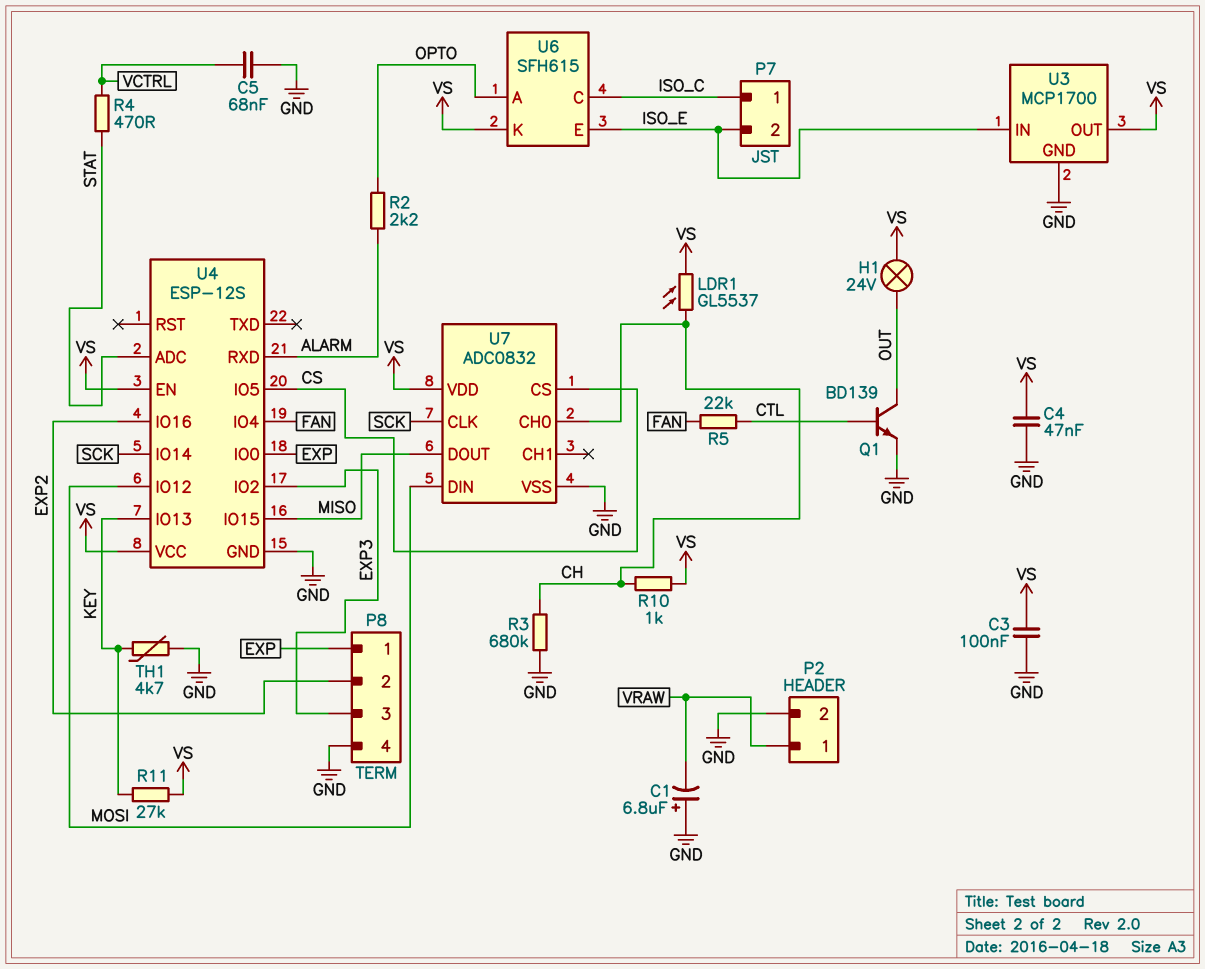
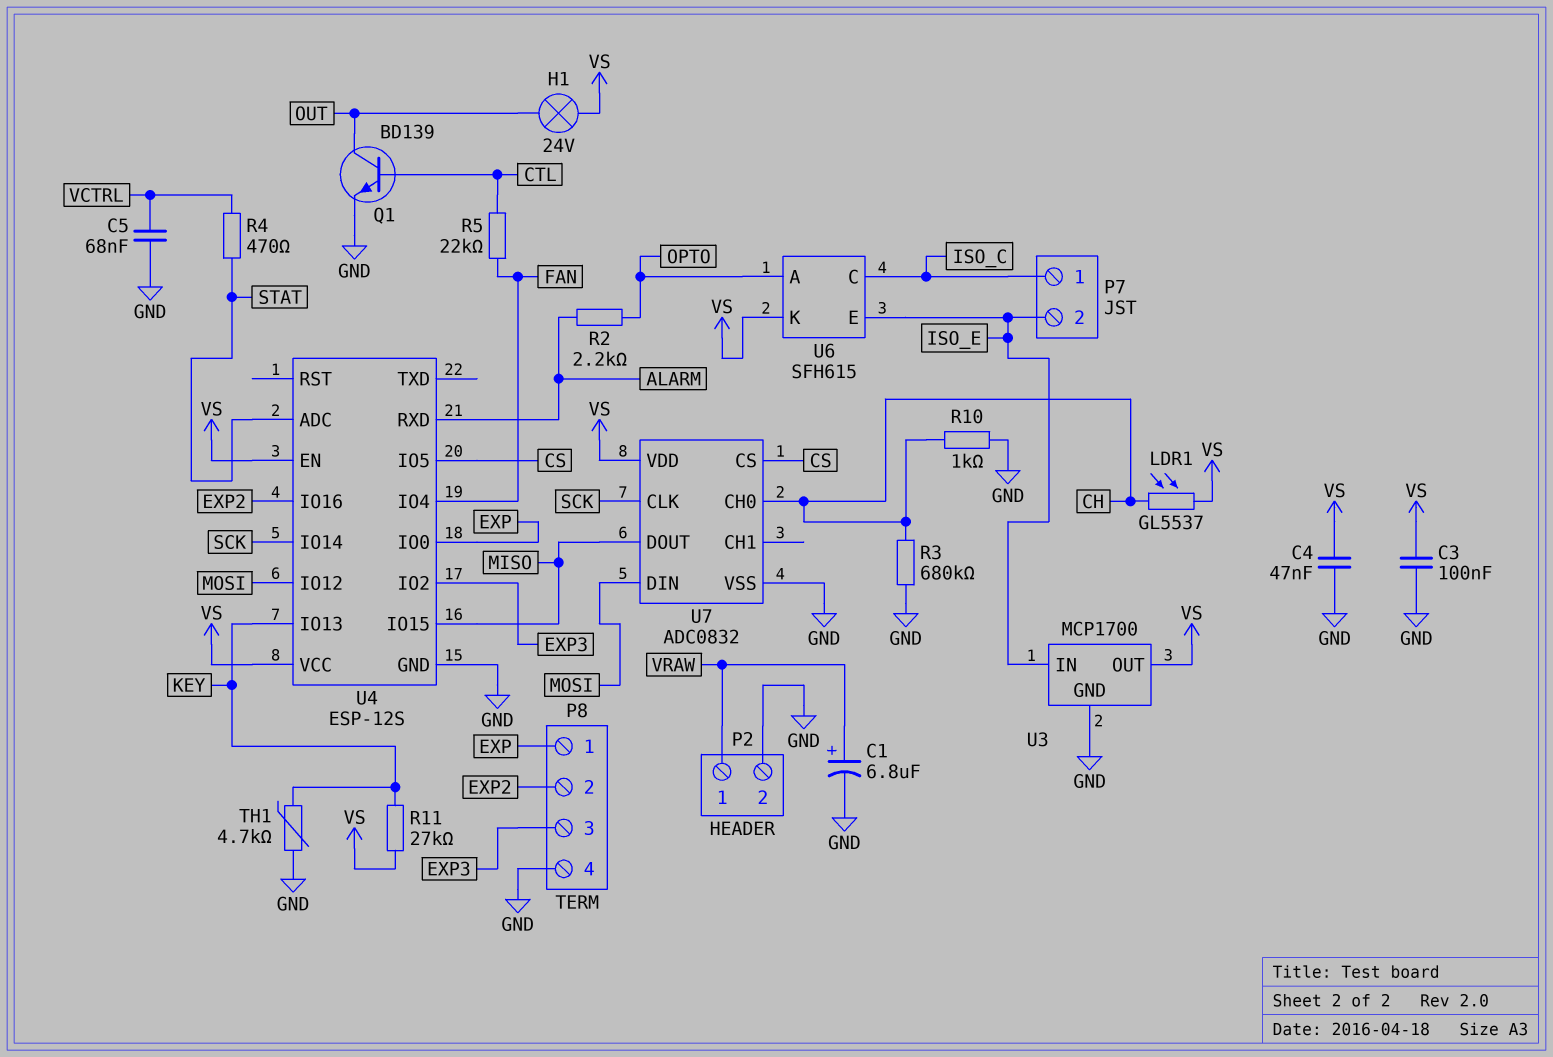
C1: 6.8uF (plus GND, minus VRAW) -> 6.8uF (plus VRAW, minus GND)
R10: 1k (CH, VS) -> 1k (CH, GND)

